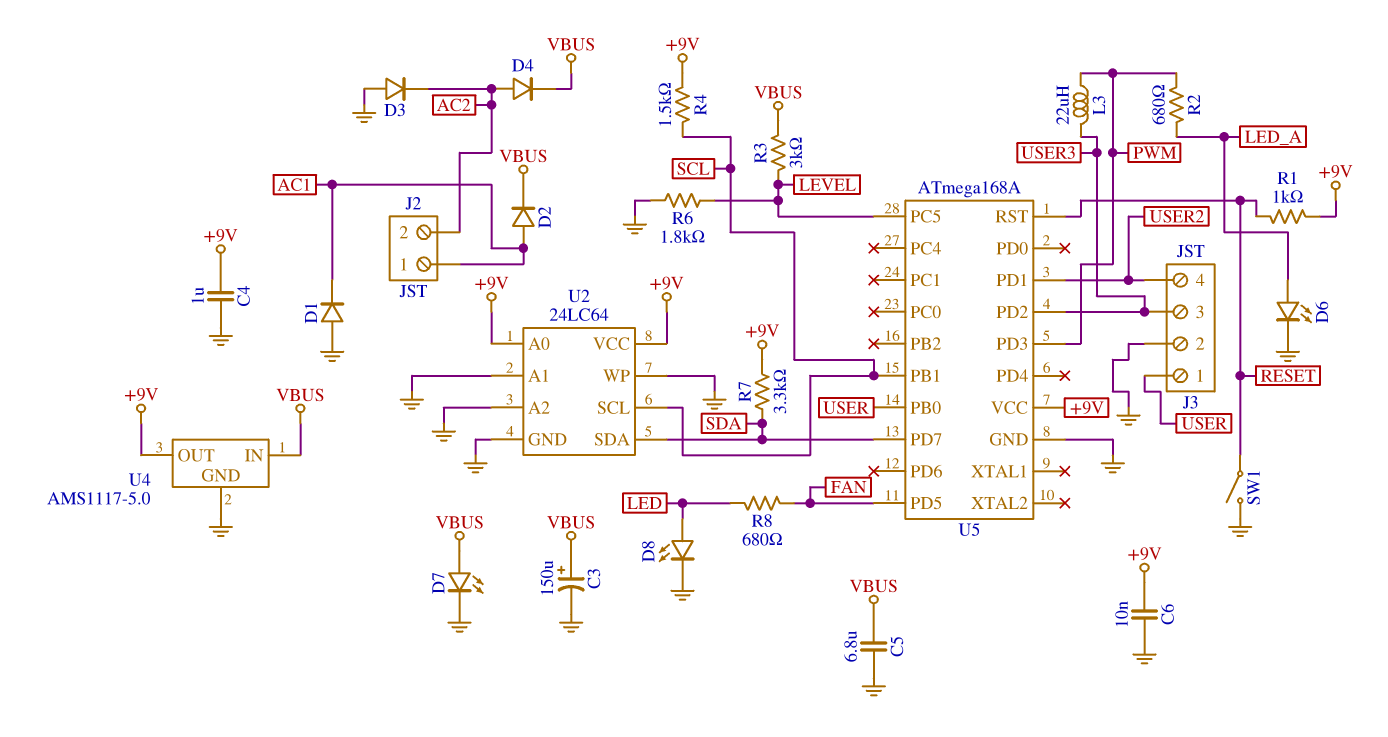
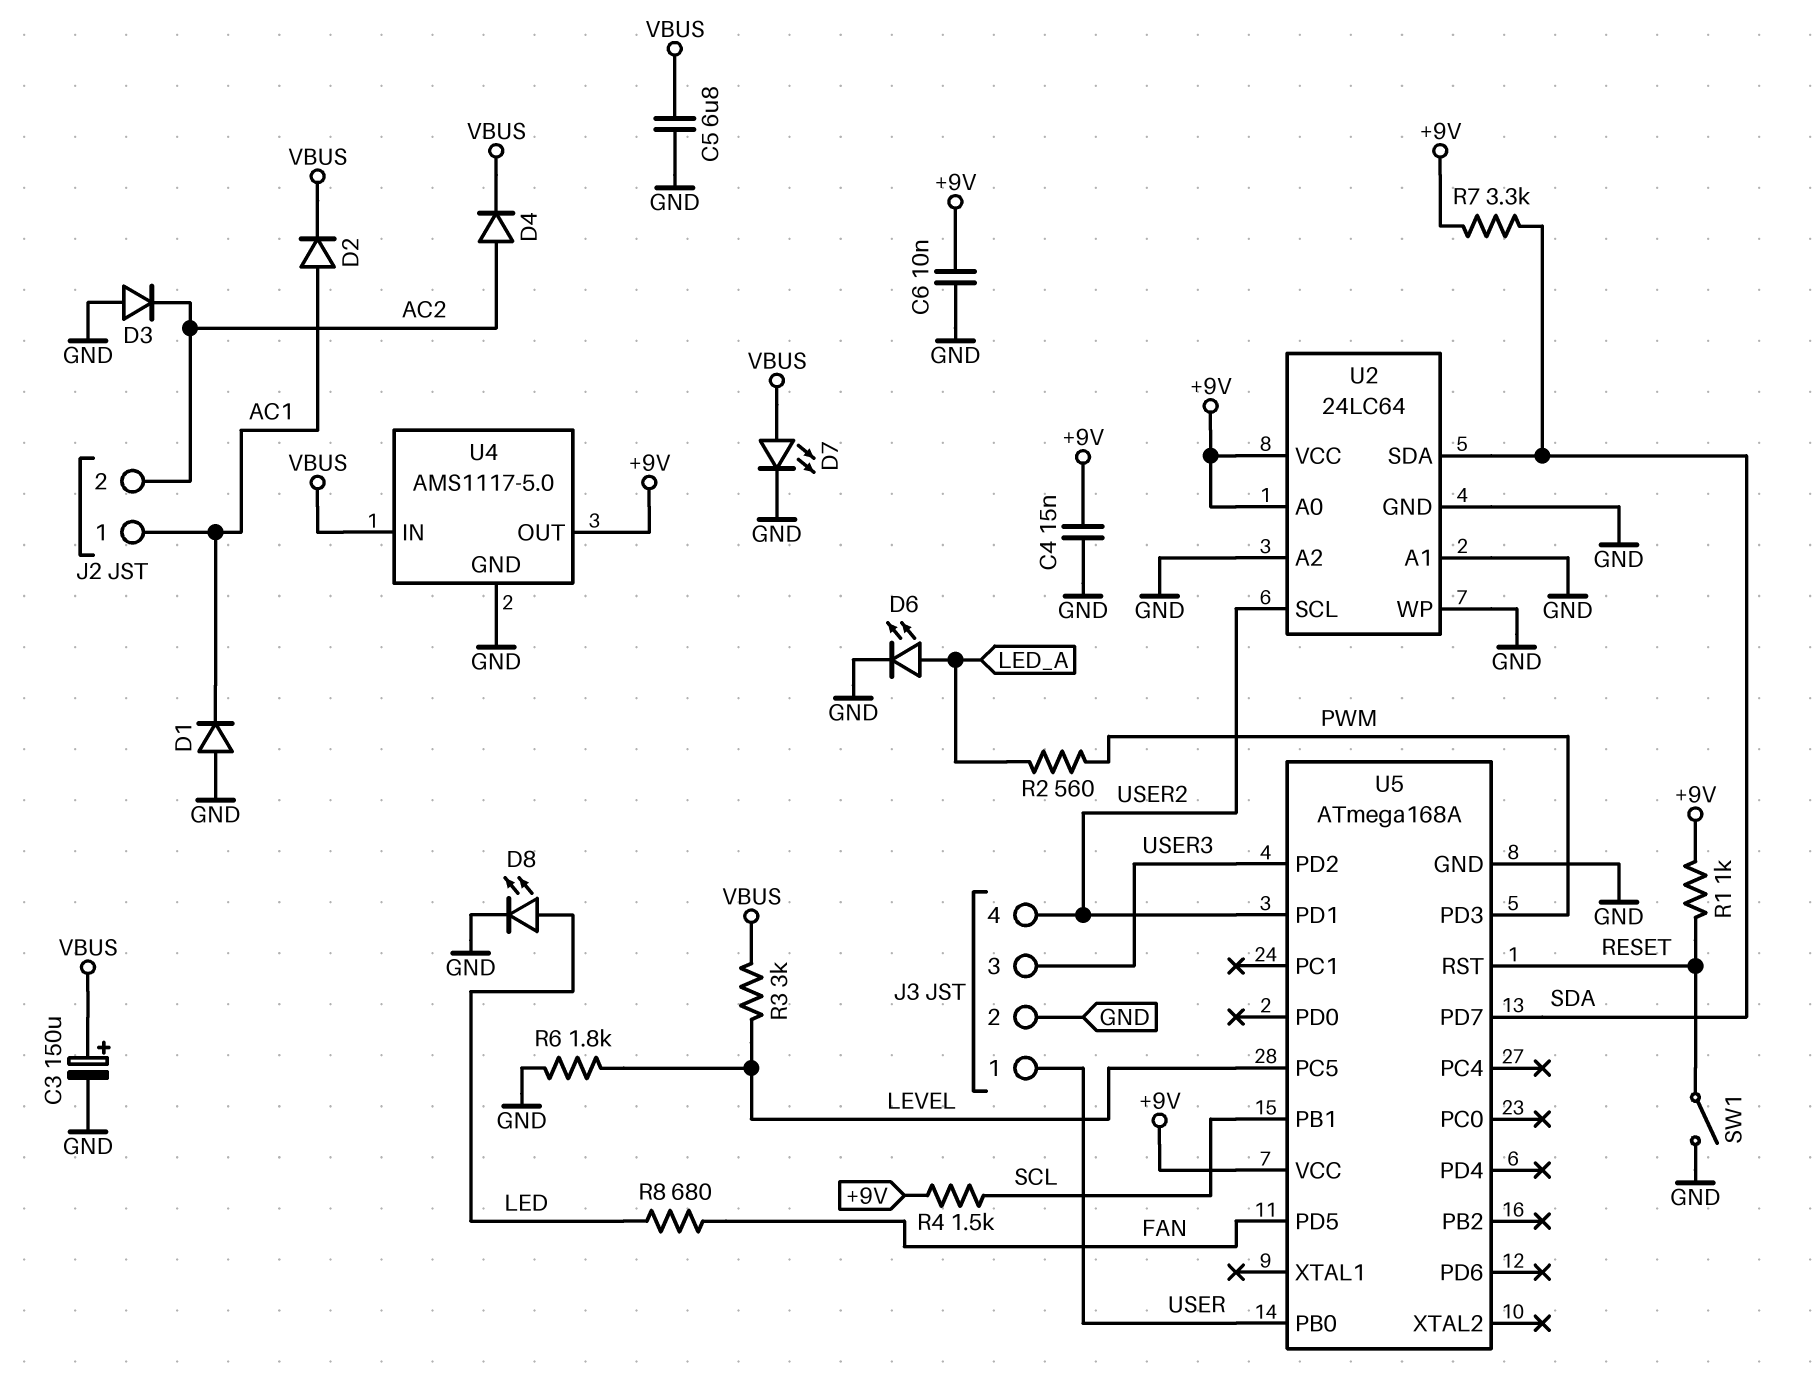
C4: 1uF (+9V, GND) -> 15nF (+9V, GND)
L3: 22uH (PWM, USER3) -> none
R2: 680 (LED_A, PWM) -> 560 (LED_A, PWM)
U2 pin SCL: SCL -> USER2

